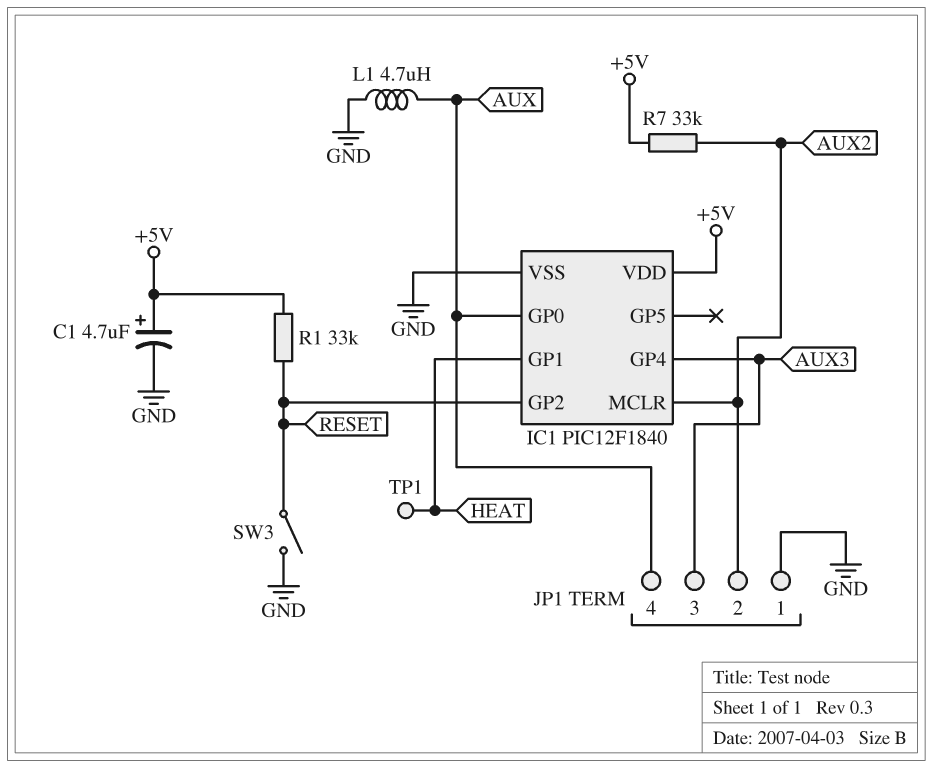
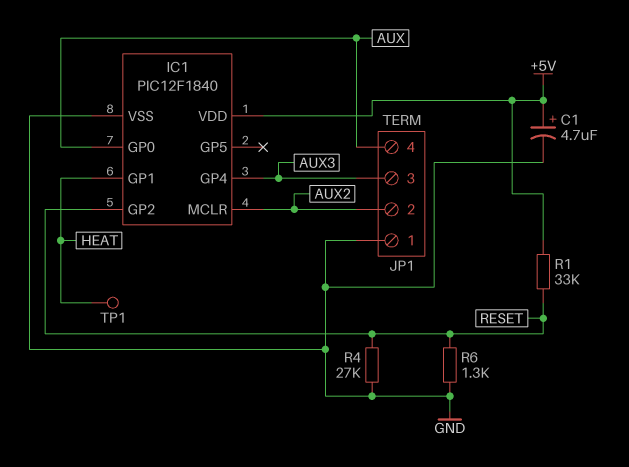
L1: 4.7uH (AUX, GND) -> none
R4: none -> 27k (GND, RESET)
R6: none -> 1.3k (GND, RESET)
R7: 33k (+5V, AUX2) -> none
SW3: switch (GND, RESET) -> none

